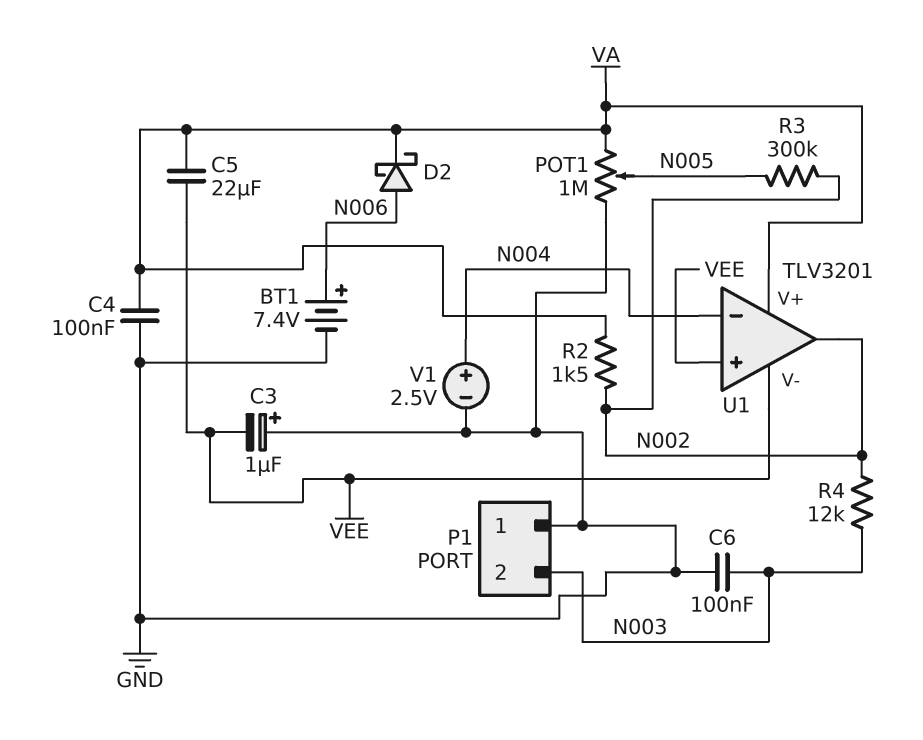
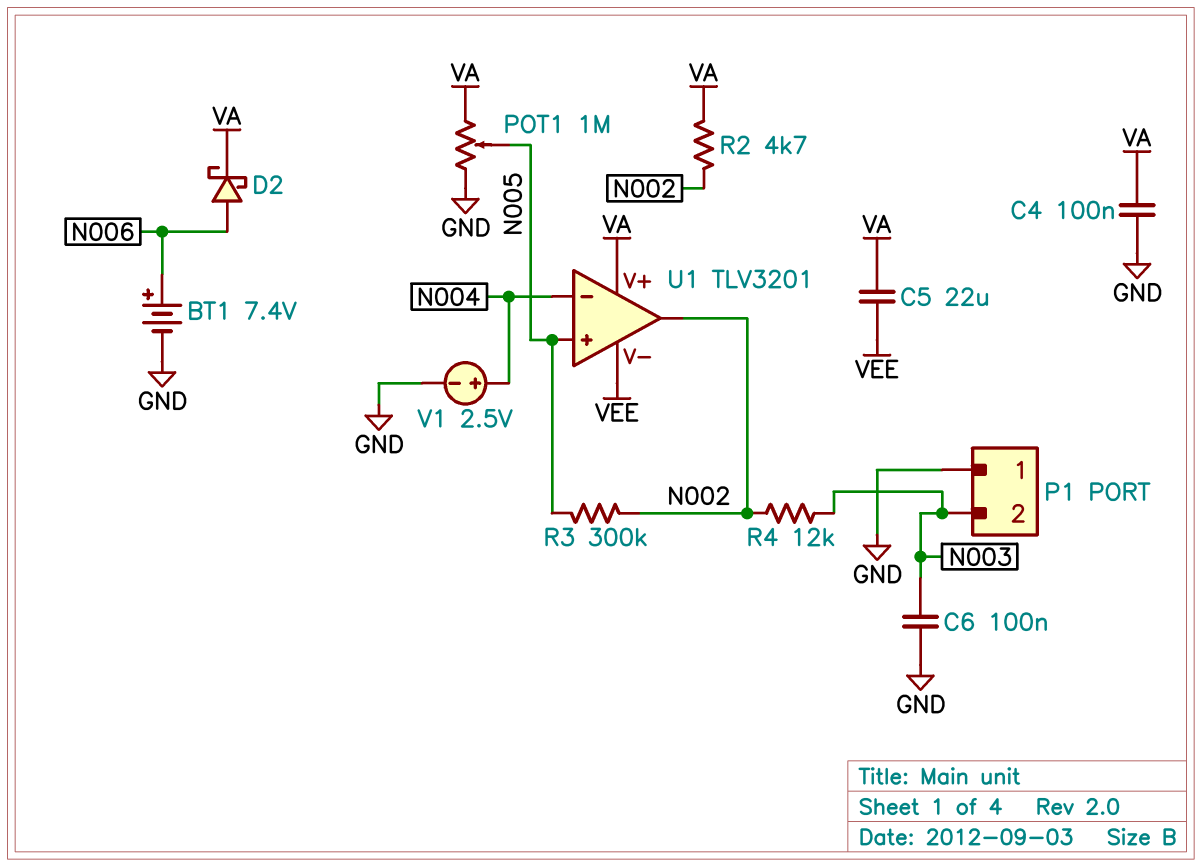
C3: 1uF (plus GND, minus VEE) -> none
R2: 1.5k (N002, VA) -> 4.7k (N002, VA)
U1 pin in+: VEE -> N005

